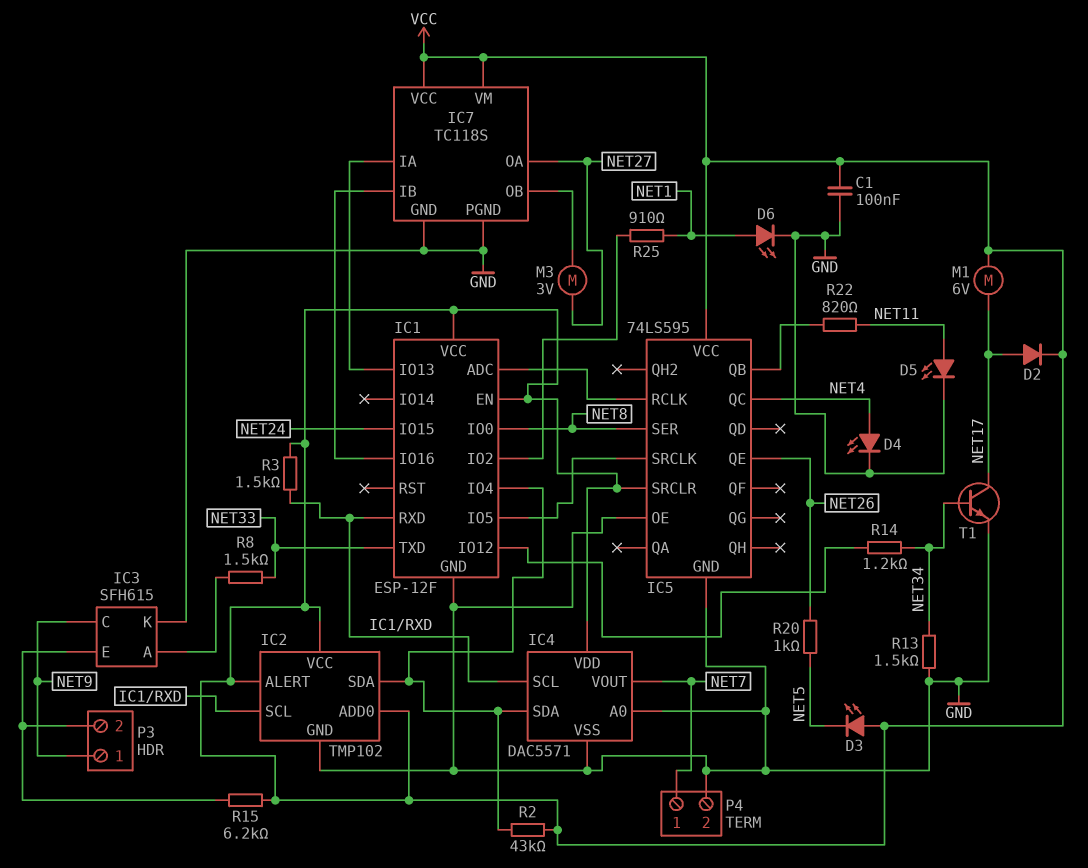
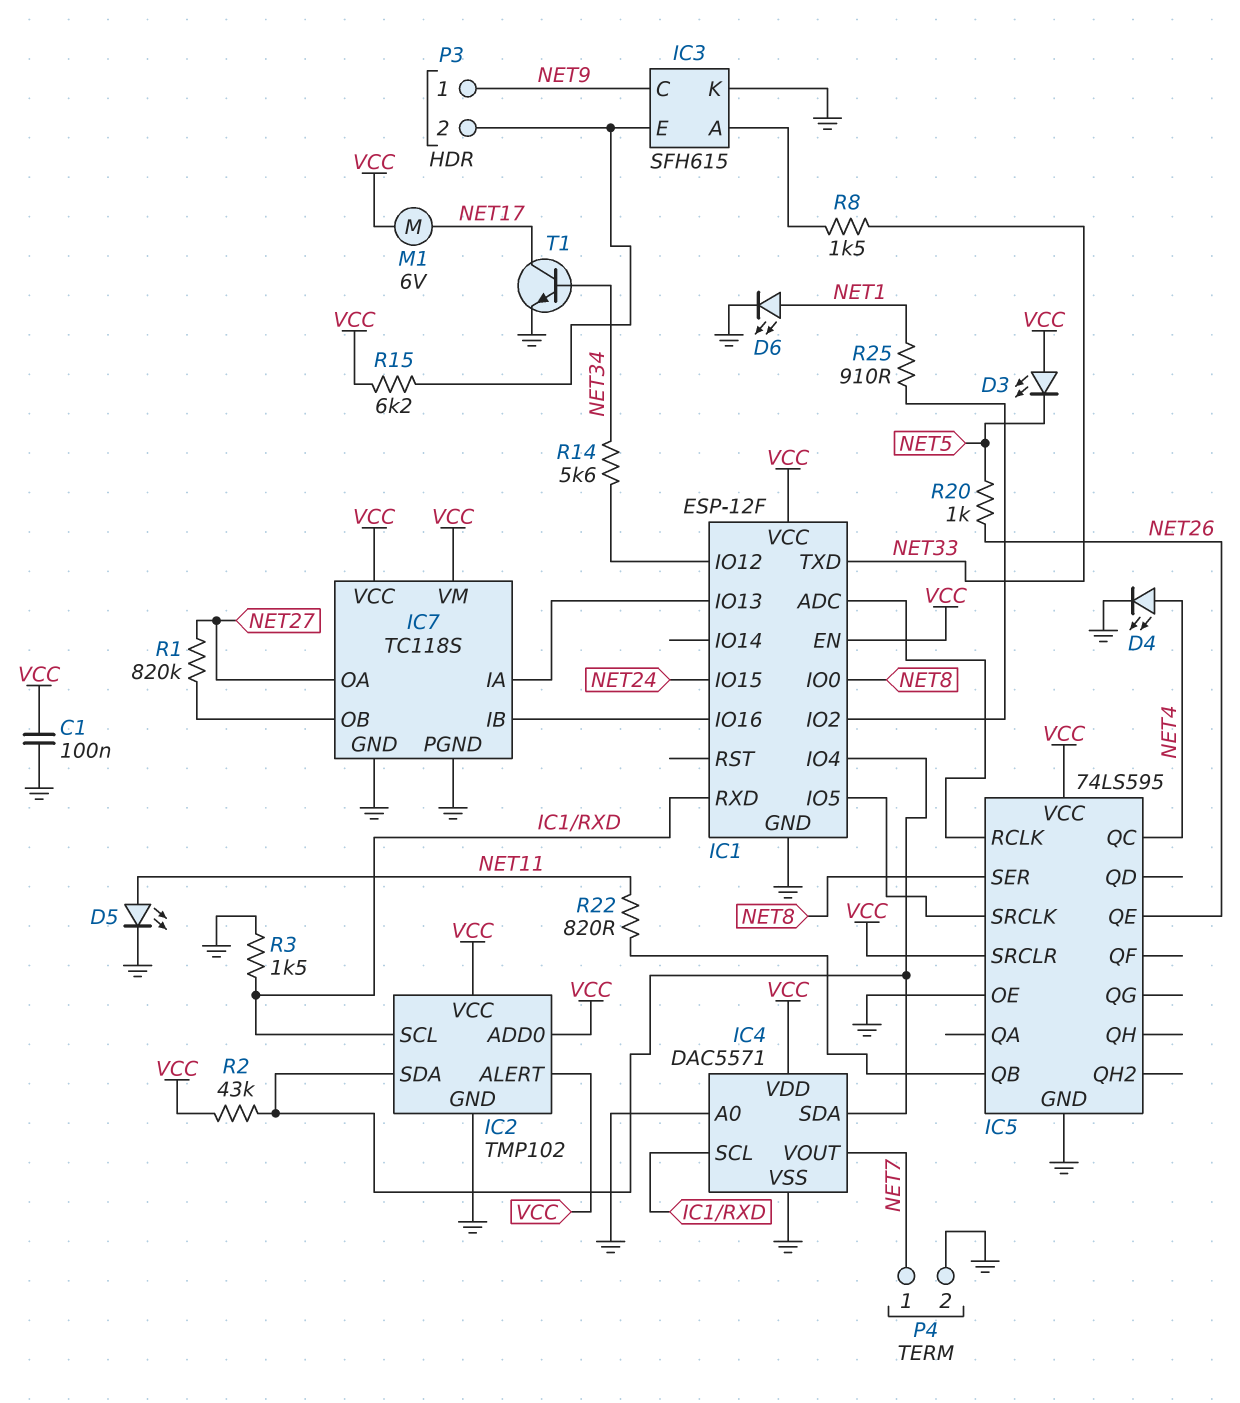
D2: diode (A NET17, K VCC) -> none
M3: motor 3V (IC7/OB, NET27) -> none
R1: none -> 820k (IC7/OB, NET27)
R3: 1.5k (IC1/RXD, VCC) -> 1.5k (GND, IC1/RXD)
R13: 1.5k (GND, NET34) -> none
R14: 1.2k (IC1/IO12, NET34) -> 5.6k (IC1/IO12, NET34)

